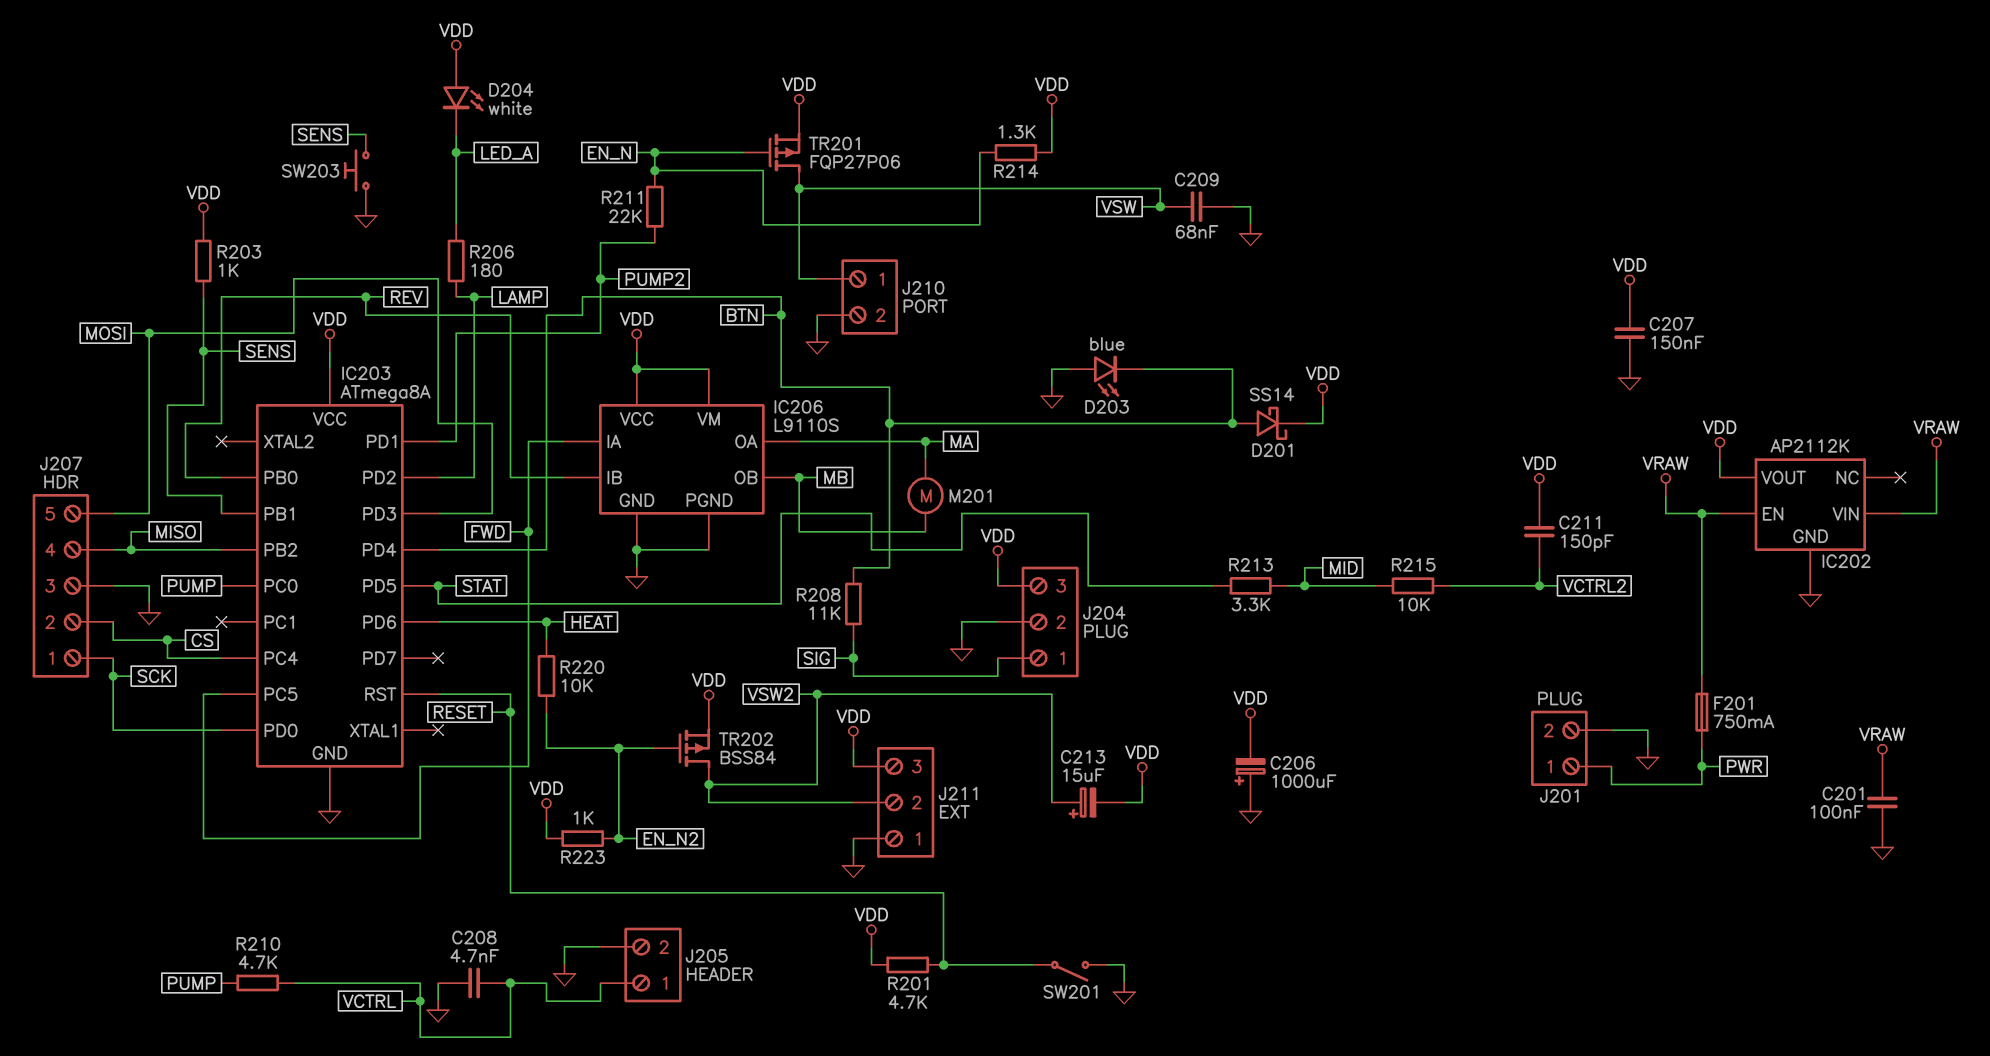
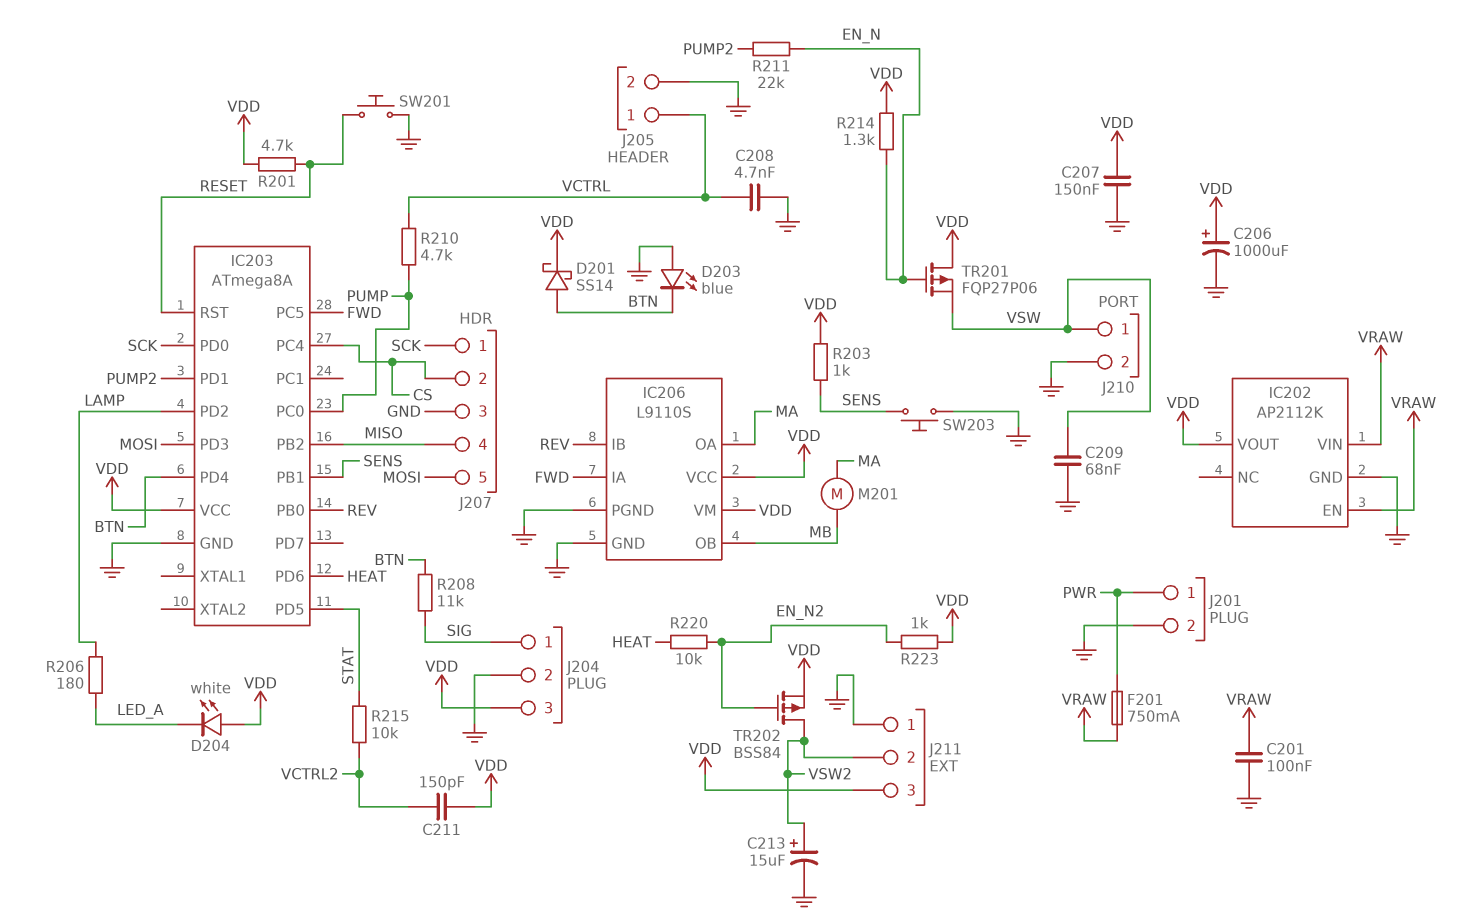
C206: 1000uF (plus GND, minus VDD) -> 1000uF (plus VDD, minus GND)
C213: 15uF (plus VSW2, minus VDD) -> 15uF (plus VSW2, minus GND)
R213: 3.3k (MID, STAT) -> none
R215: 10k (MID, VCTRL2) -> 10k (STAT, VCTRL2)
SW201: switch (GND, RESET) -> button (GND, RESET)
TR201: PMOS FQP27P06 (G EN_N, D VSW, S VDD) -> PMOS FQP27P06 (G EN_N, D VDD, S VSW)

